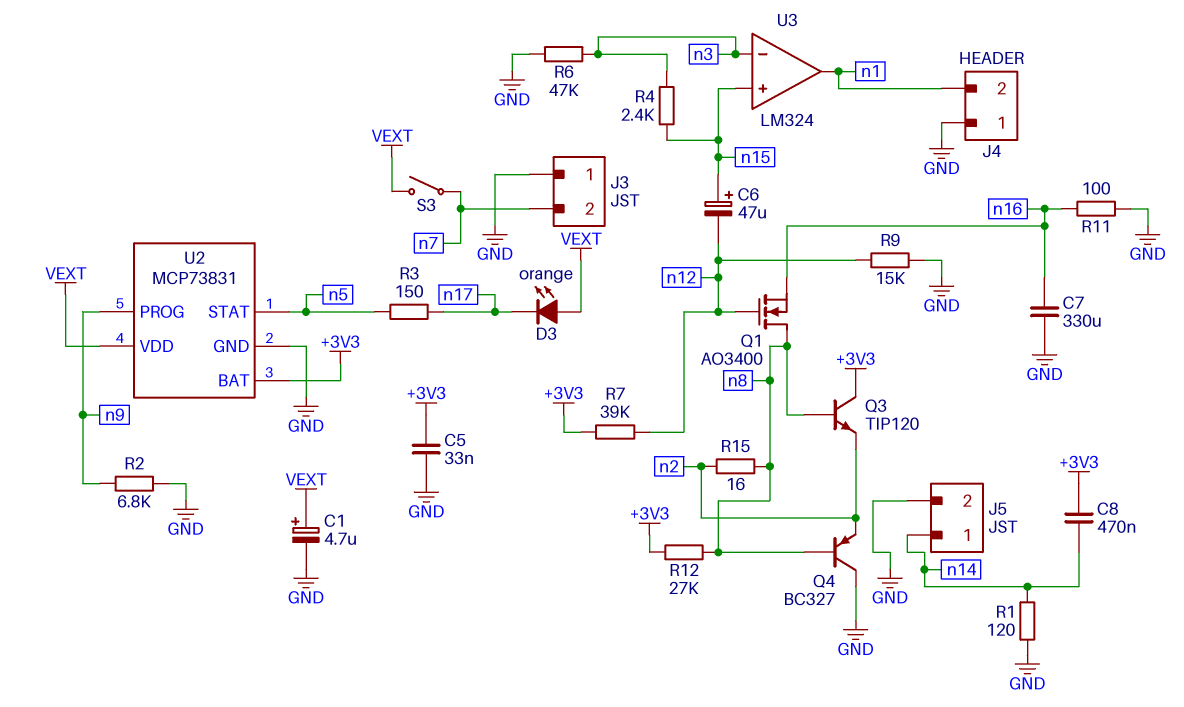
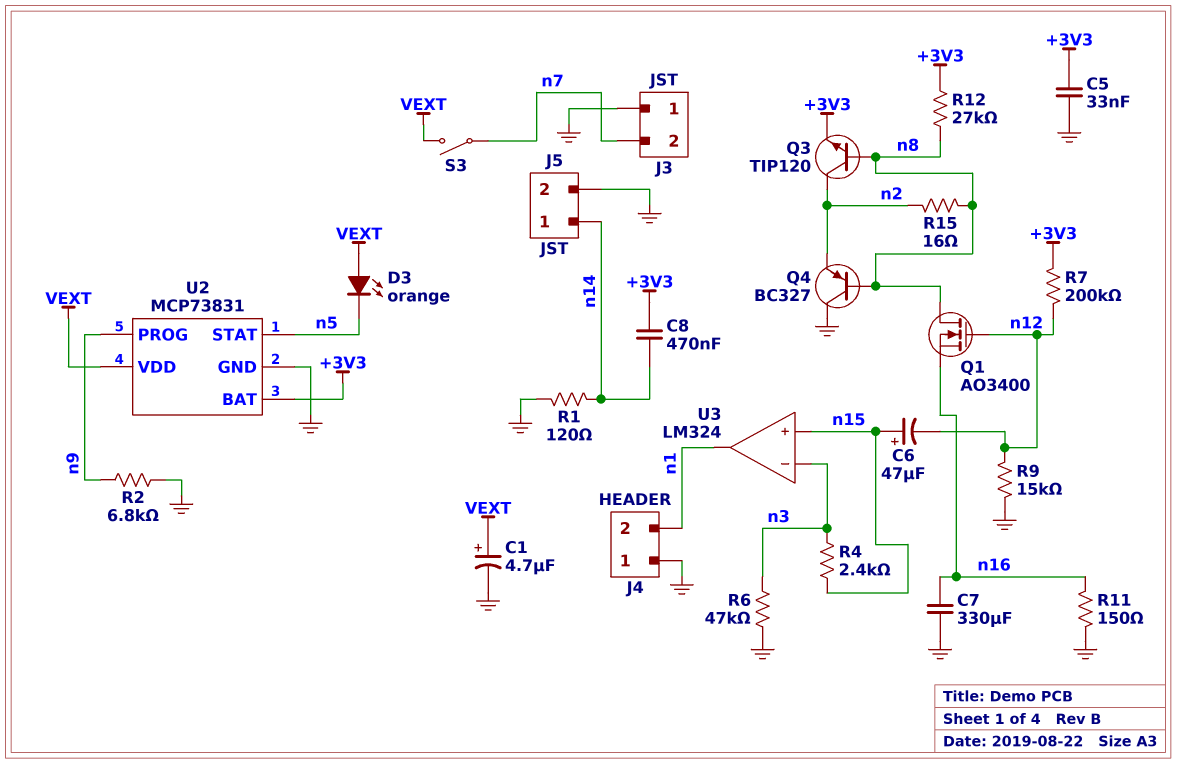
D3: LED orange (A VEXT, K n17) -> LED orange (A VEXT, K n5)
Q3: NPN TIP120 (B n8, C +3V3, E n2) -> NPN TIP120 (B n8, C n2, E +3V3)
R3: 150 (n5, n17) -> none
R7: 39k (+3V3, n12) -> 200k (+3V3, n12)
R11: 100 (GND, n16) -> 150 (GND, n16)

